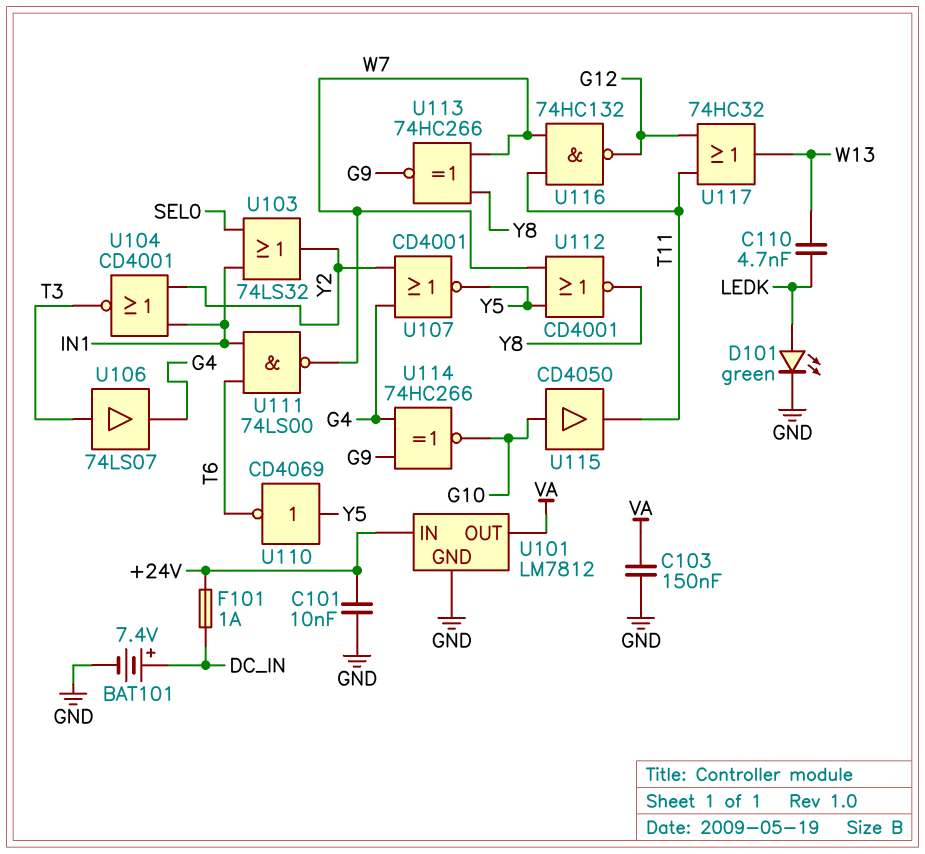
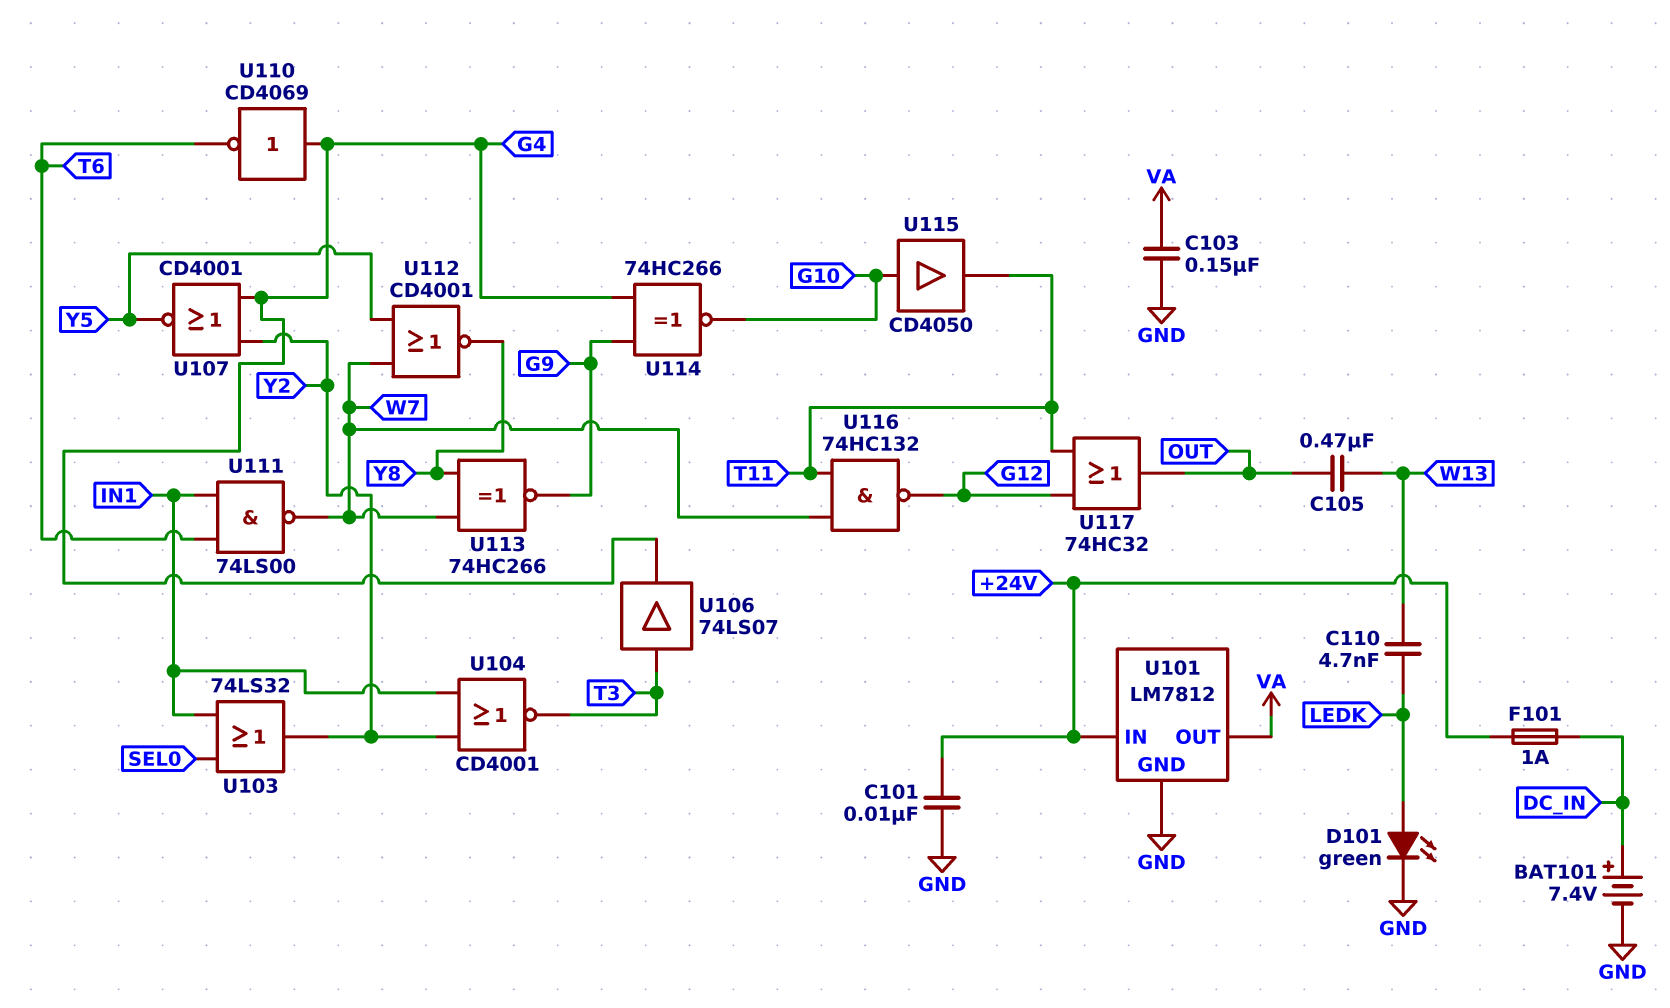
C105: none -> 470nF (OUT, W13)
U110: NOT CD4069 (in Y5, out T6) -> NOT CD4069 (in G4, out T6)
U117: OR 74HC32 (in G12, in T11, out W13) -> OR 74HC32 (in G12, in T11, out OUT)

